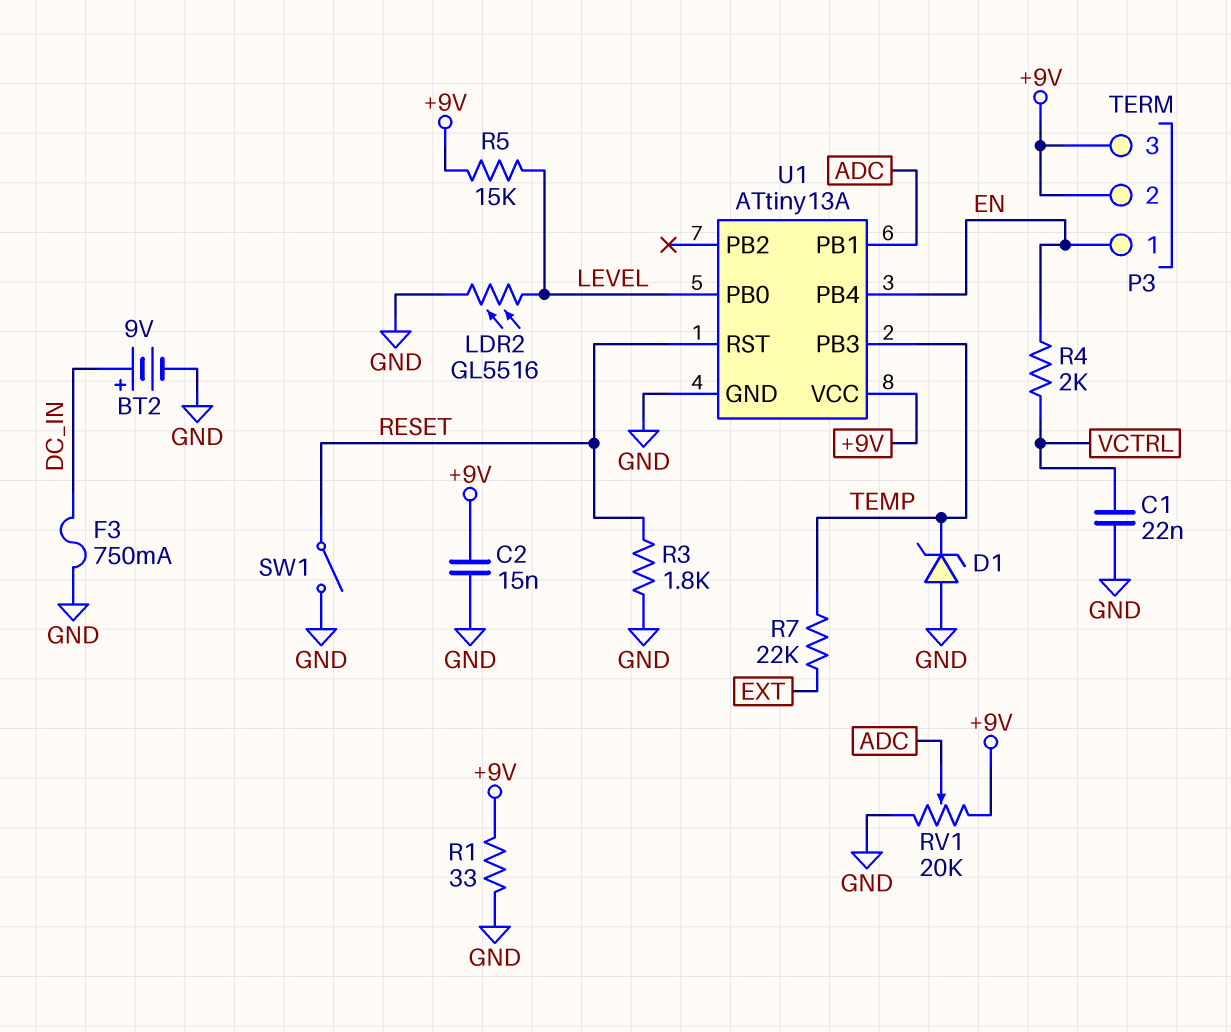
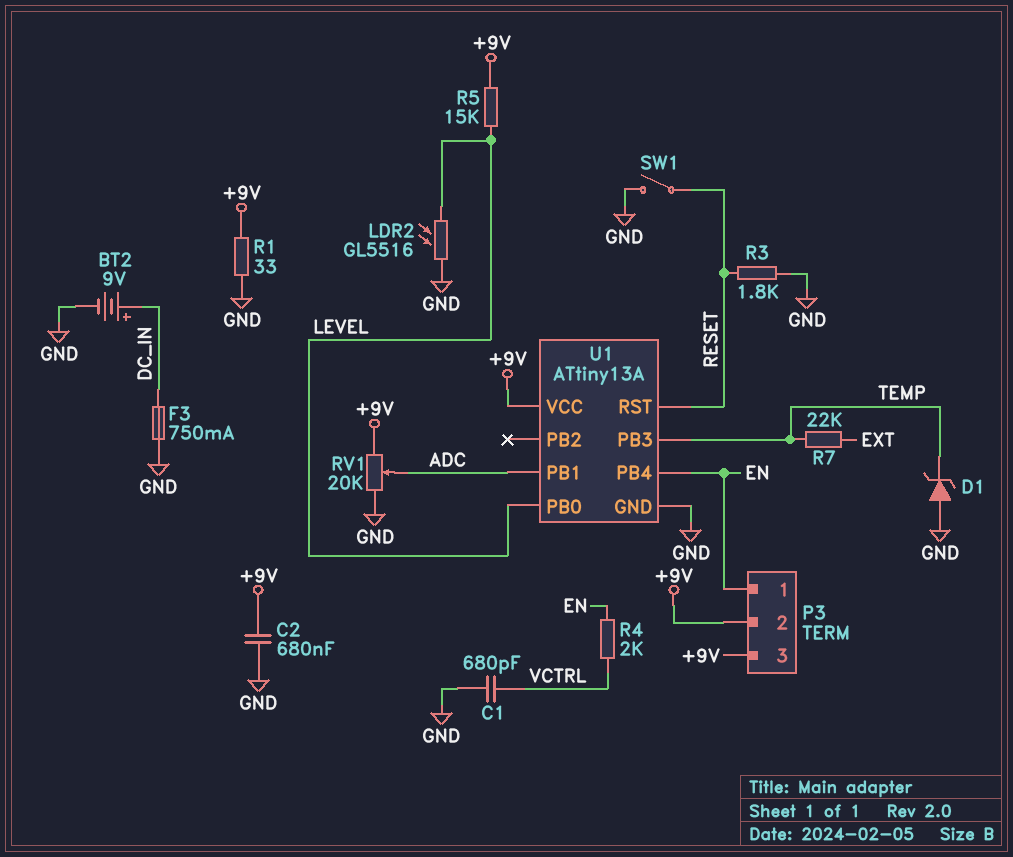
C1: 22nF (GND, VCTRL) -> 680pF (GND, VCTRL)
C2: 15nF (+9V, GND) -> 680nF (+9V, GND)

